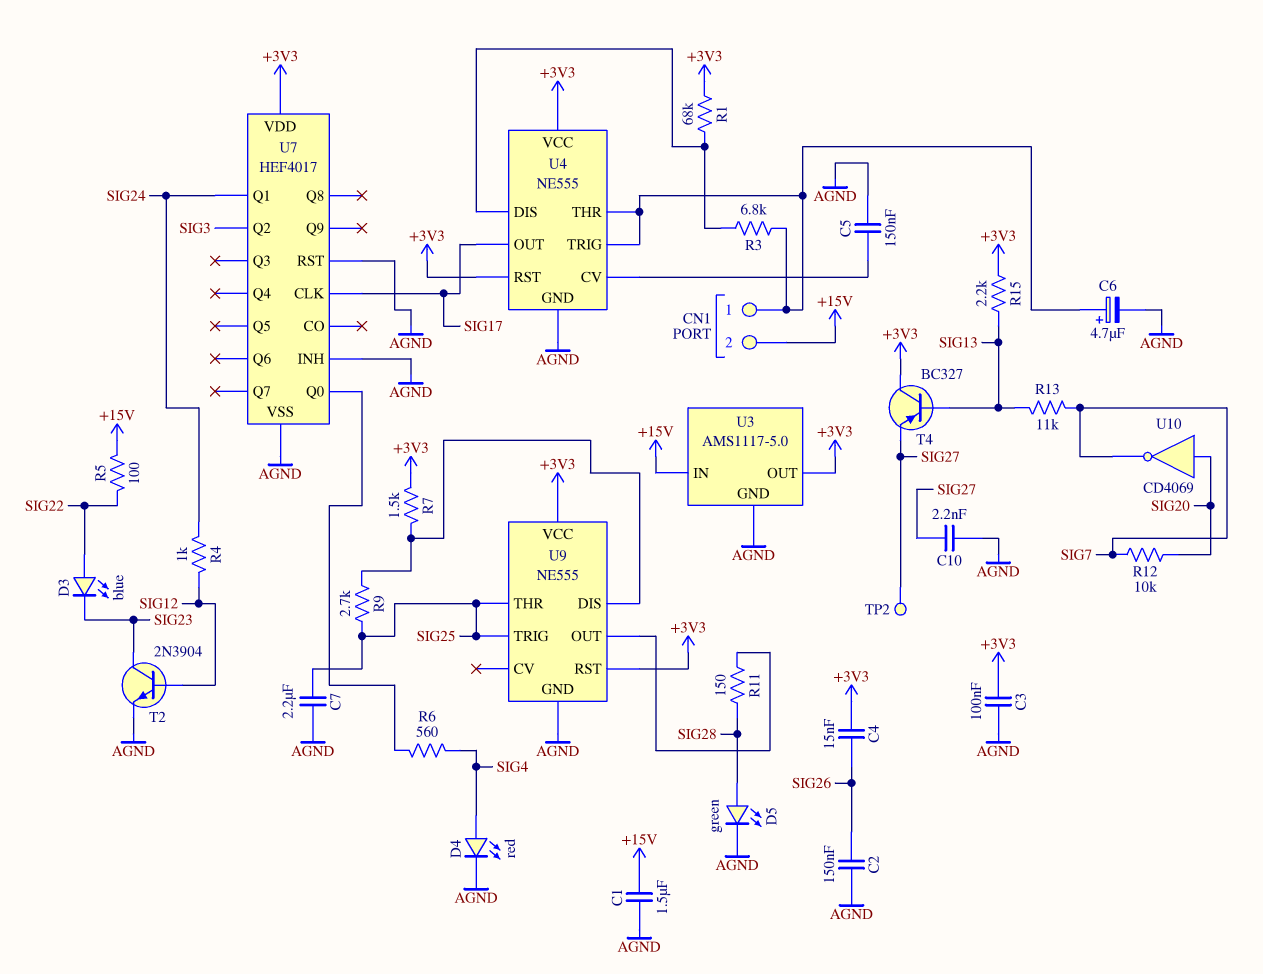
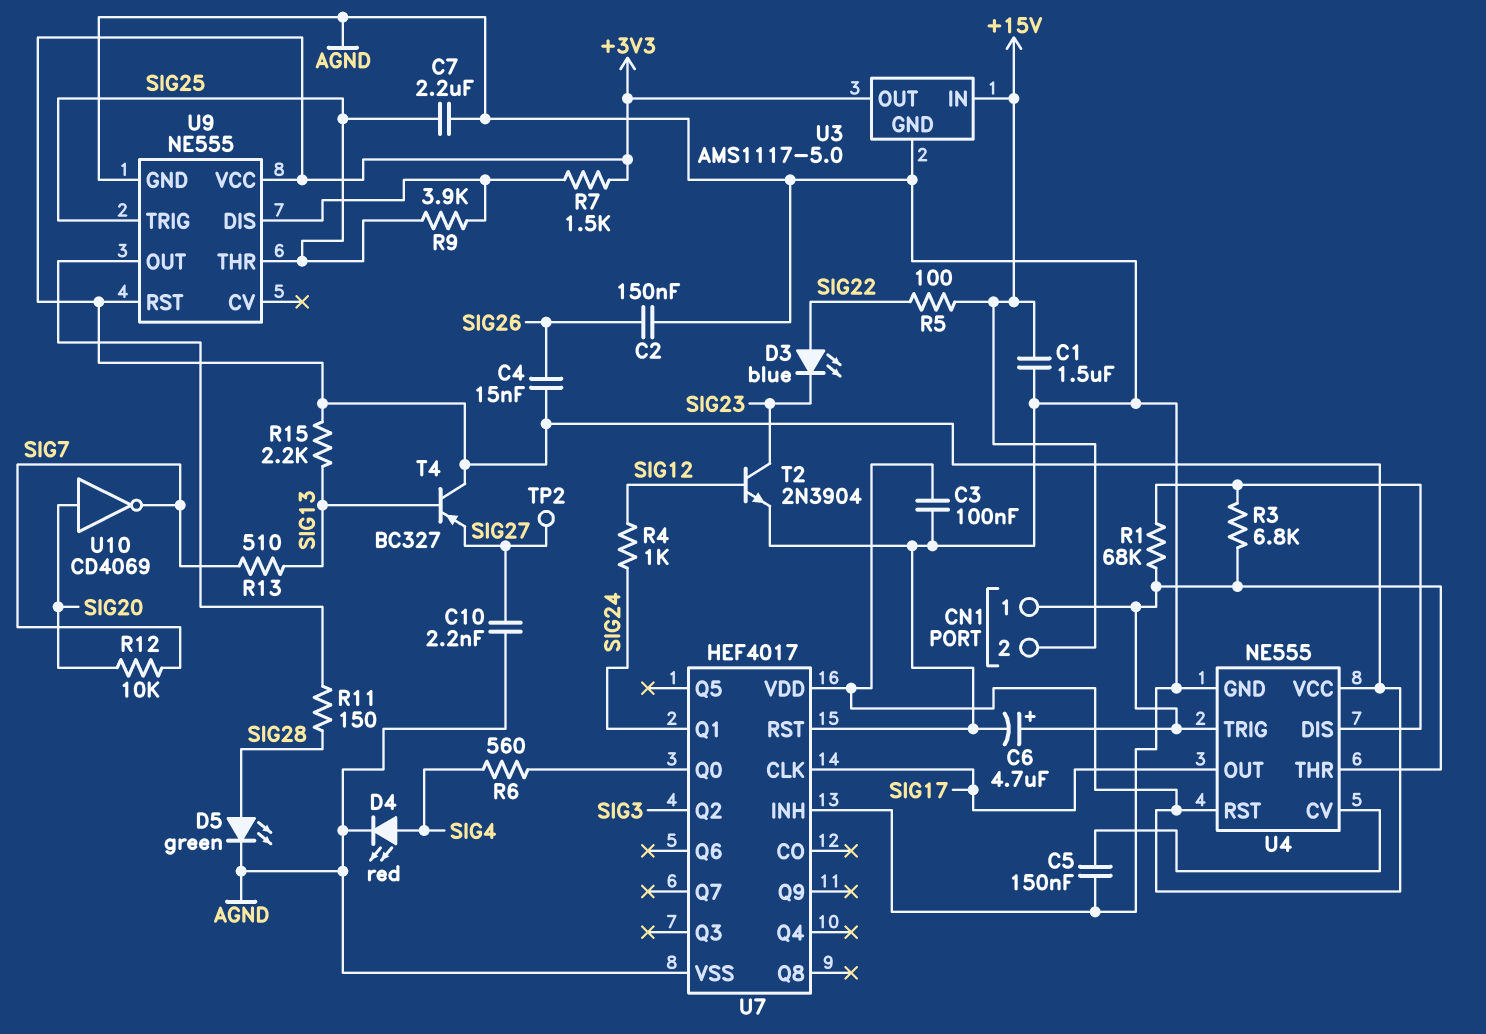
R1: 68k (+3V3, U4/DIS) -> 68k (CN1/1, U4/DIS)
R9: 2.7k (SIG25, U9/DIS) -> 3.9k (SIG25, U9/DIS)
R13: 11k (SIG7, SIG13) -> 510 (SIG7, SIG13)

